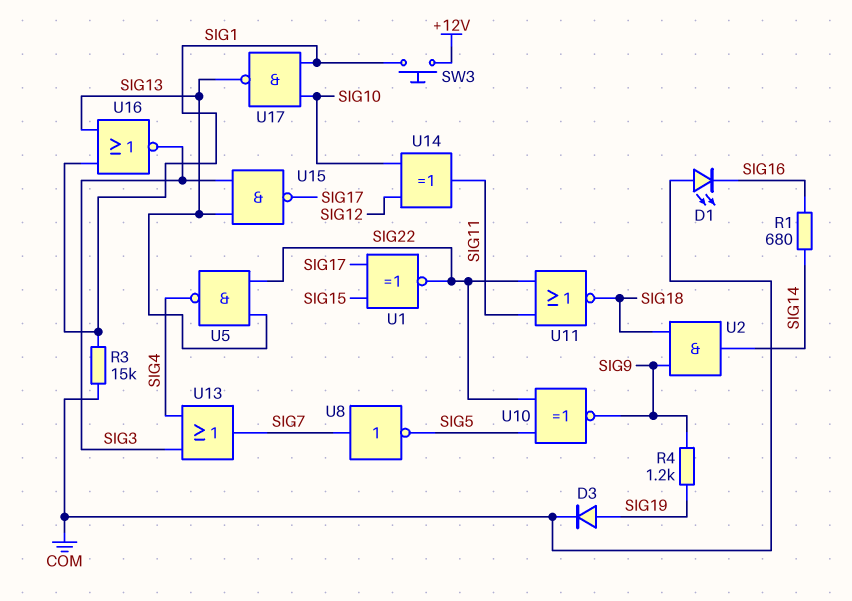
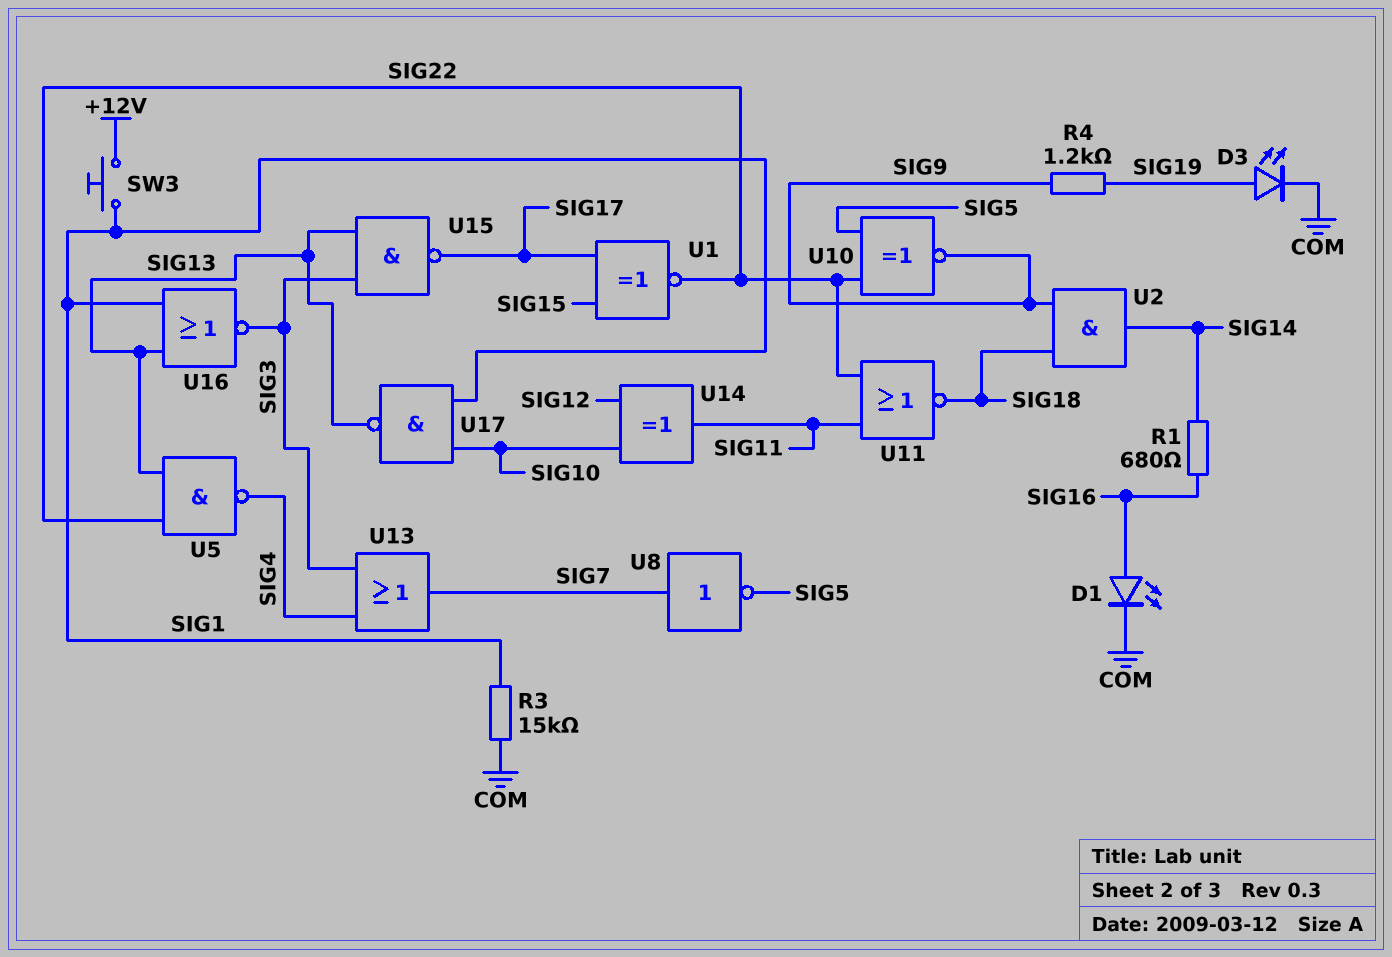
D1: LED (A COM, K SIG16) -> LED (A SIG16, K COM)
D3: diode (A SIG19, K COM) -> LED (A SIG19, K COM)

